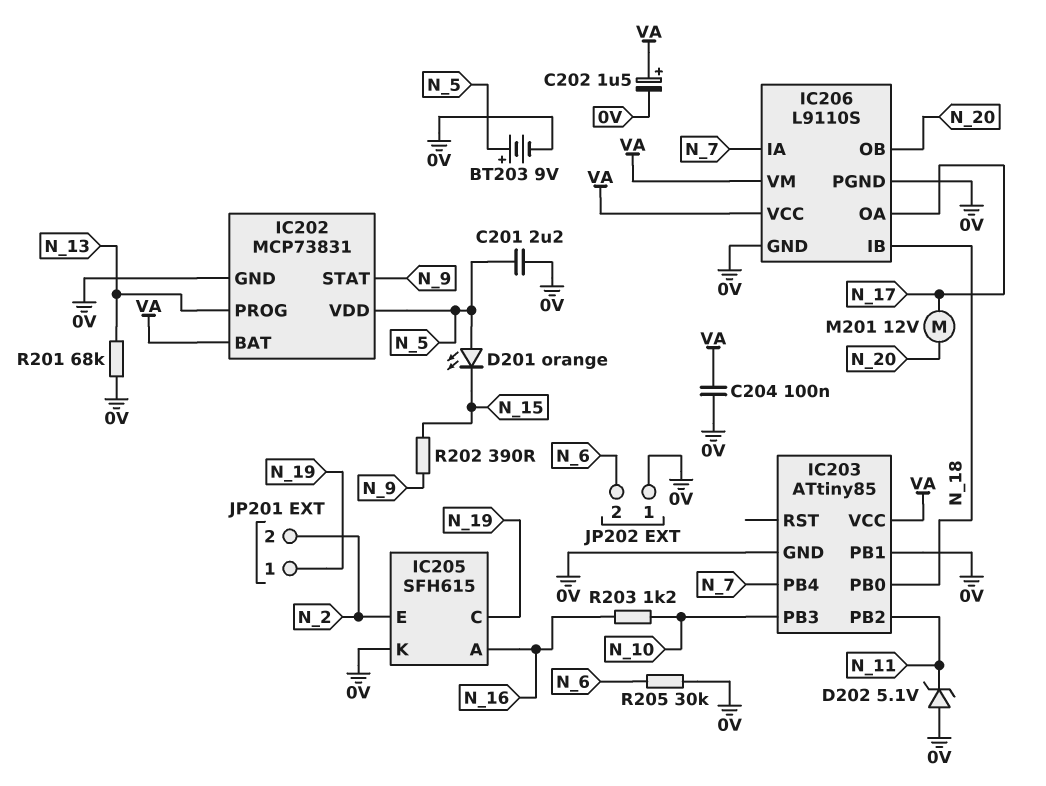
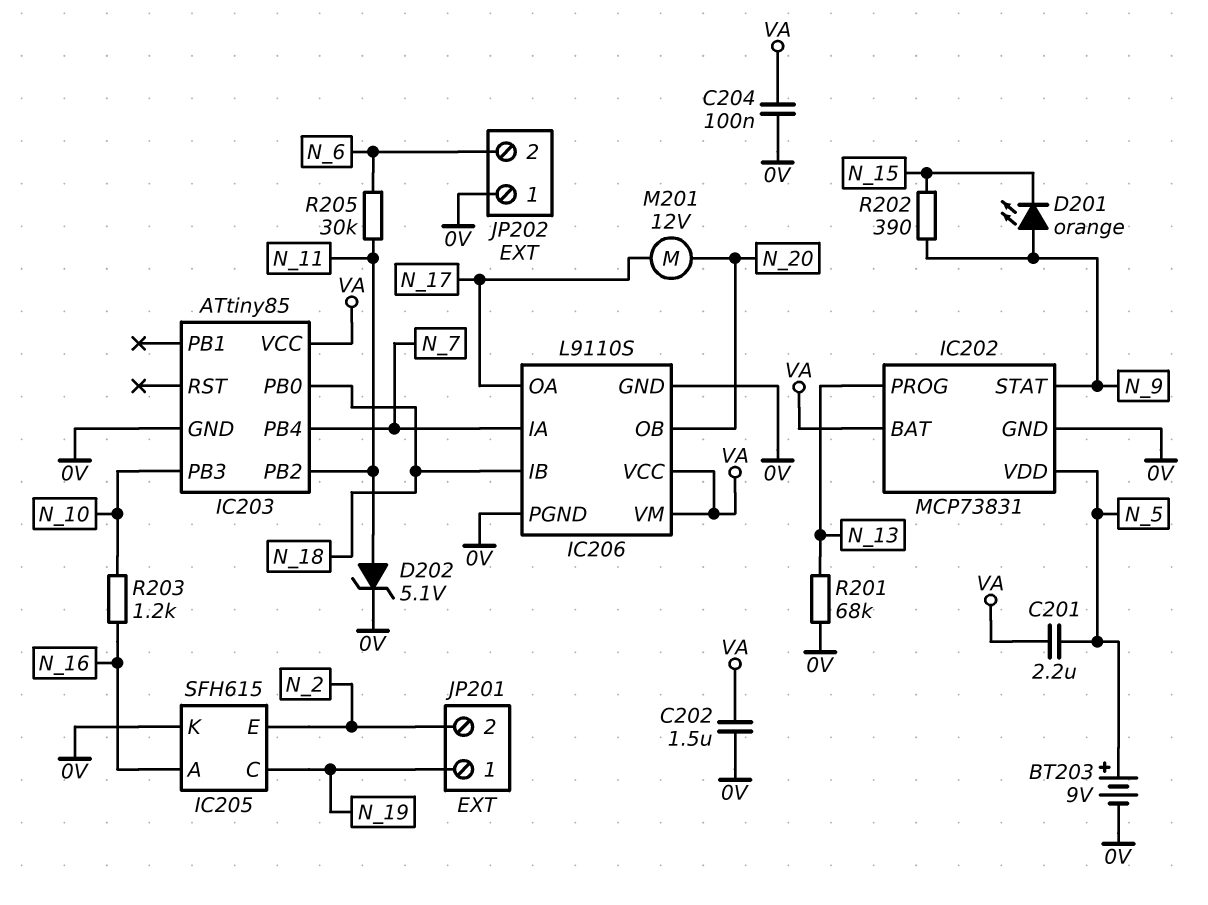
C201: 2.2uF (0V, N_5) -> 2.2uF (N_5, VA)
C202: 1.5uF (plus VA, minus 0V) -> 1.5uF (0V, VA)
D201: LED orange (A N_5, K N_15) -> LED orange (A N_9, K N_15)
D202: zener 5.1V (A 0V, K N_11) -> zener 5.1V (A N_11, K 0V)
IC203 pin PB1: 0V -> none
R205: 30k (0V, N_6) -> 30k (N_6, N_11)

